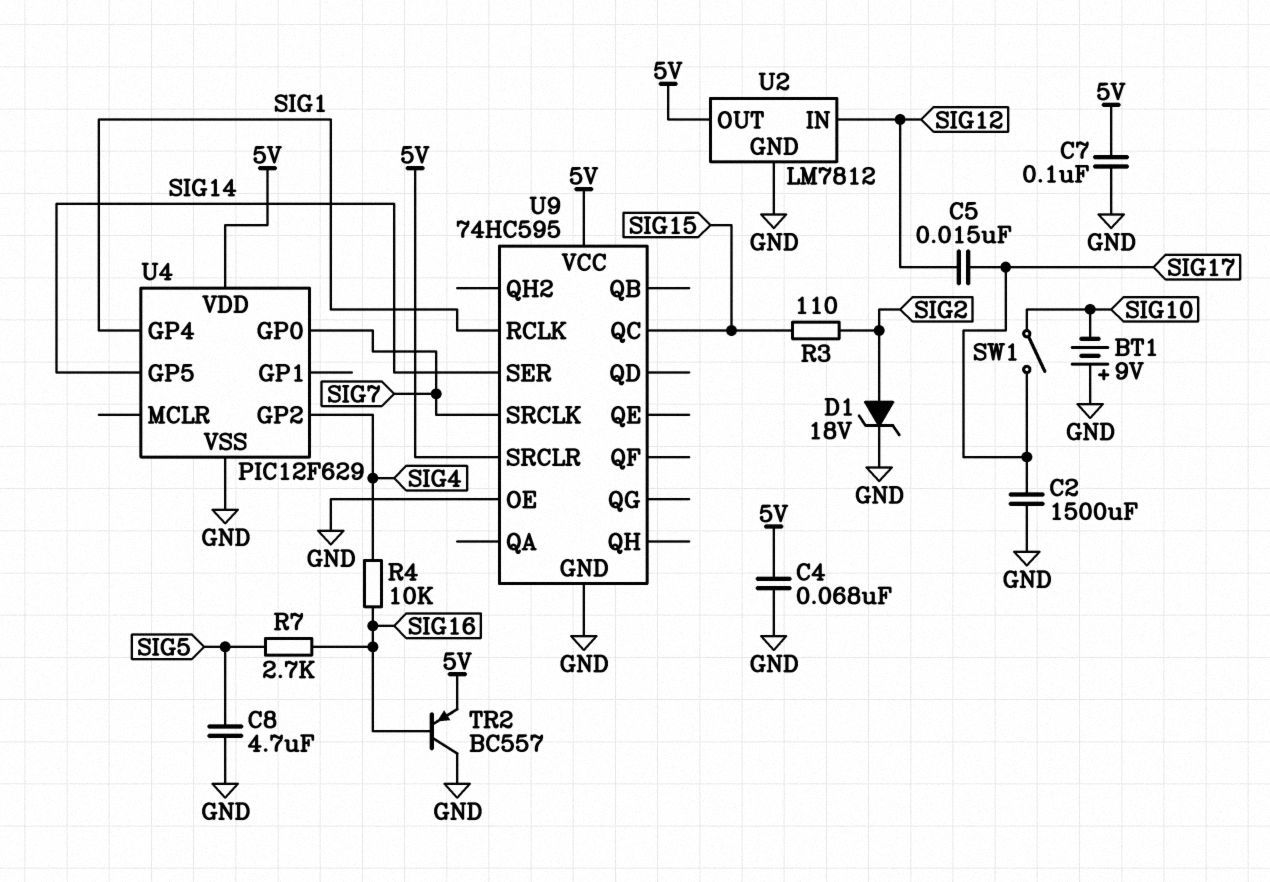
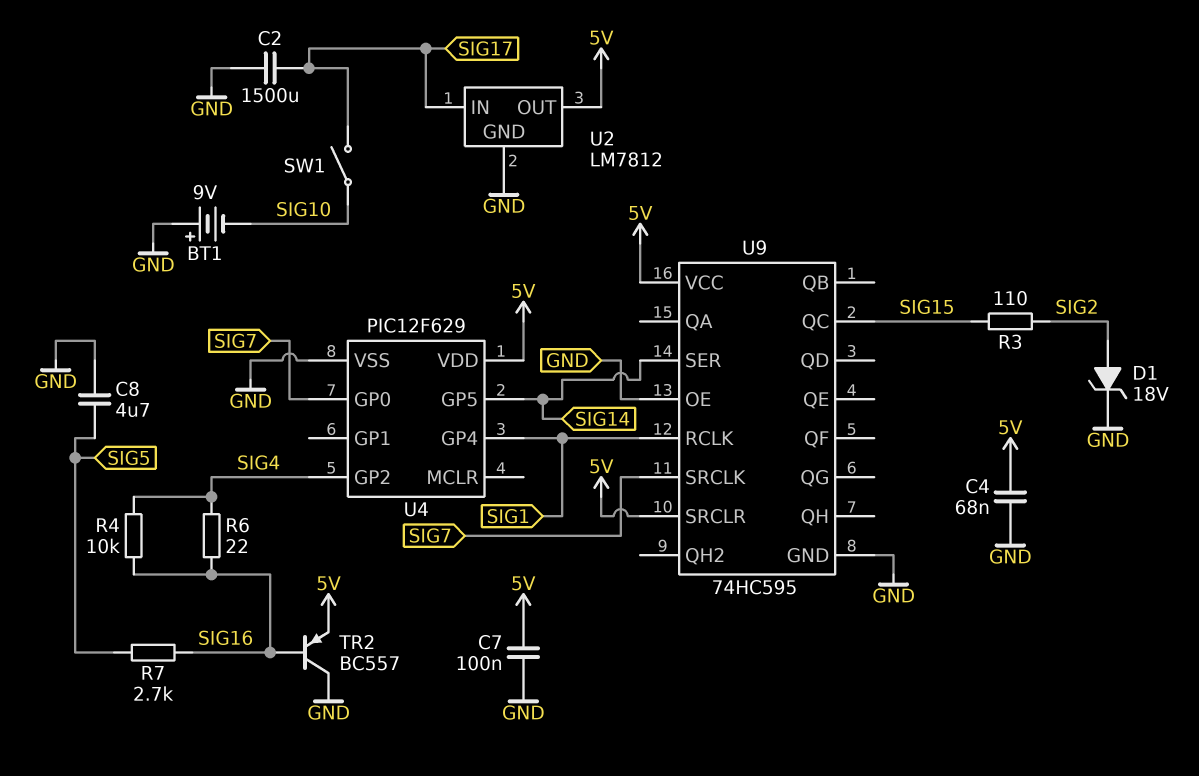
C5: 15nF (SIG12, SIG17) -> none
R6: none -> 22 (SIG4, SIG16)
U2 pin IN: SIG12 -> SIG17

